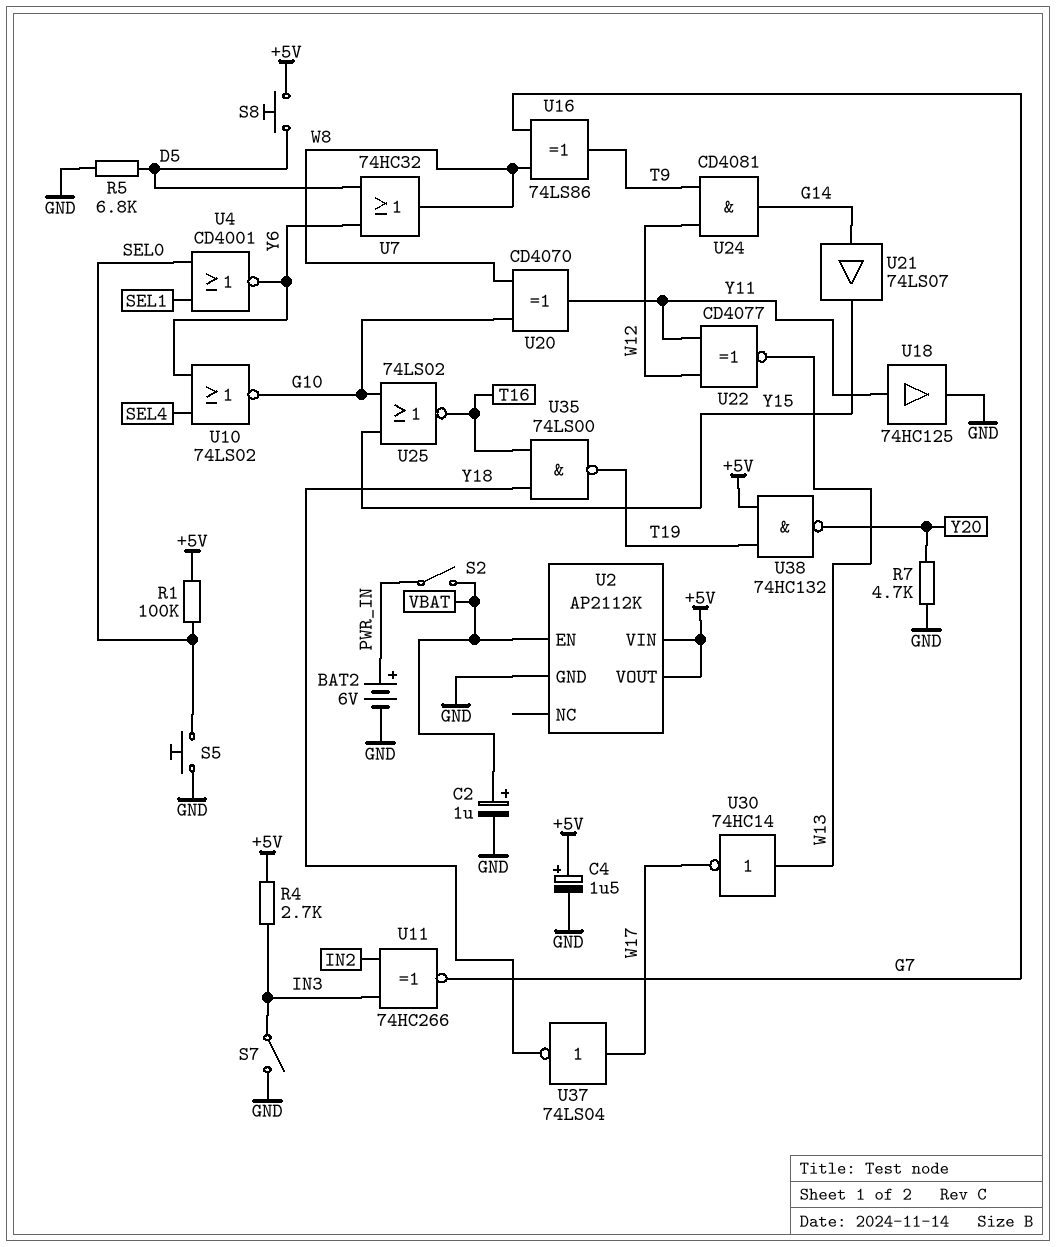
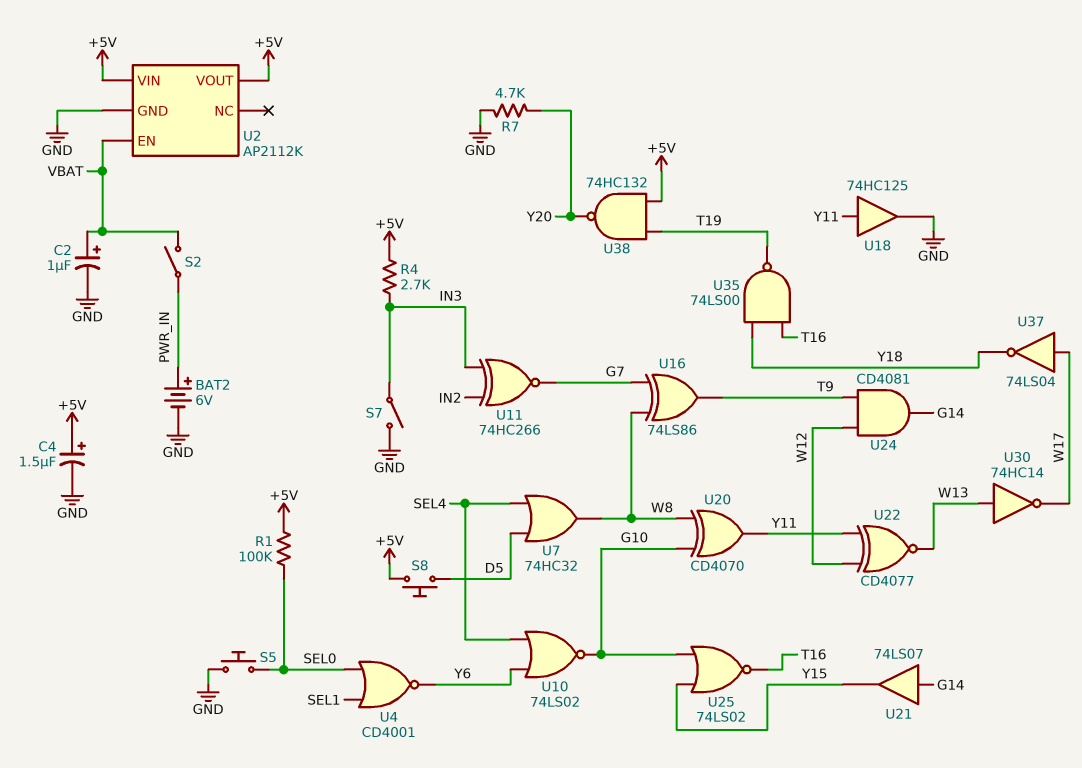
R5: 6.8k (D5, GND) -> none
U7: OR 74HC32 (in D5, in Y6, out W8) -> OR 74HC32 (in D5, in SEL4, out W8)

